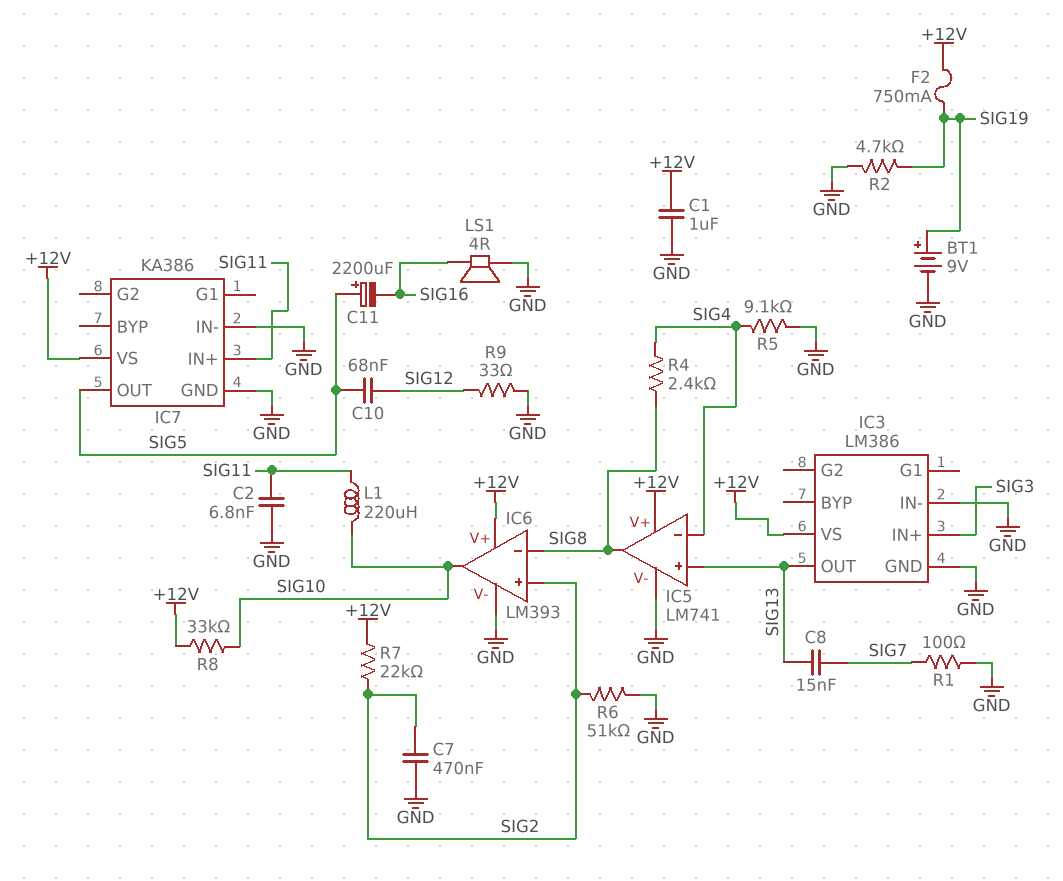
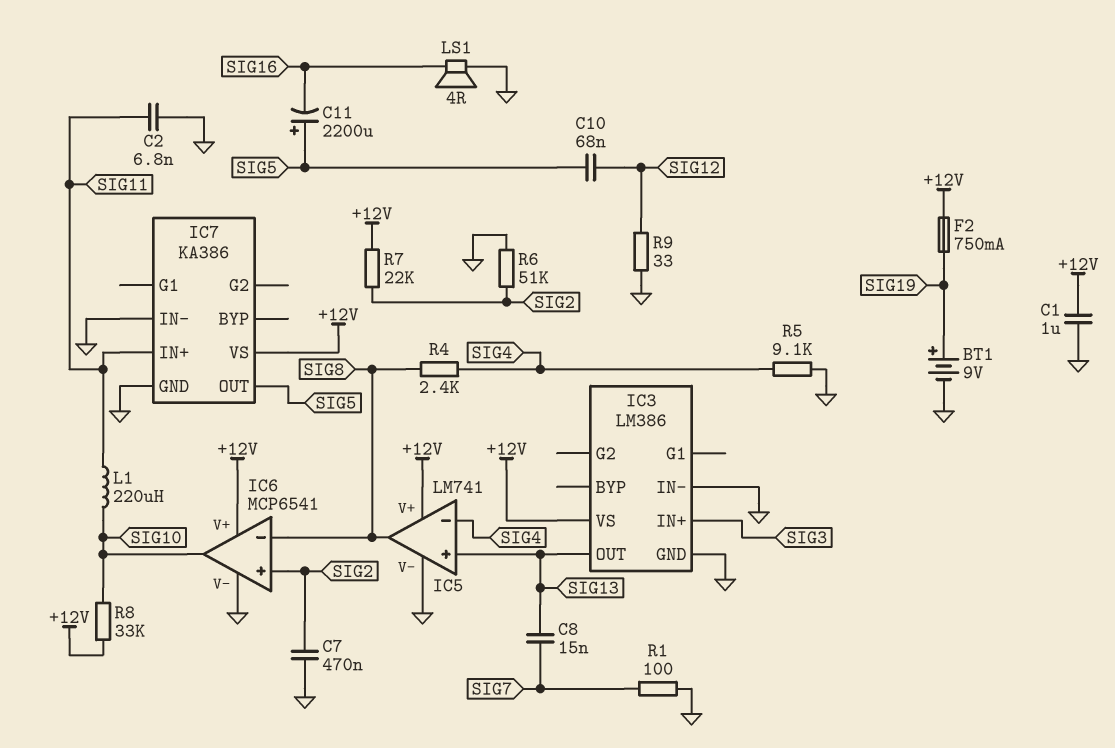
IC6: LM393 -> MCP6541
R2: 4.7k (GND, SIG19) -> none

